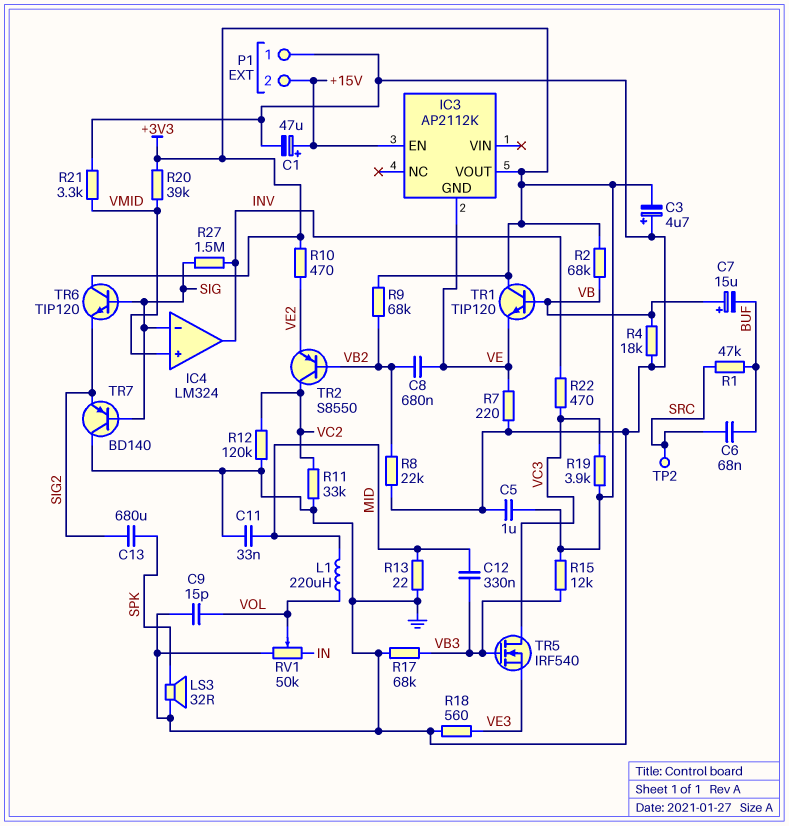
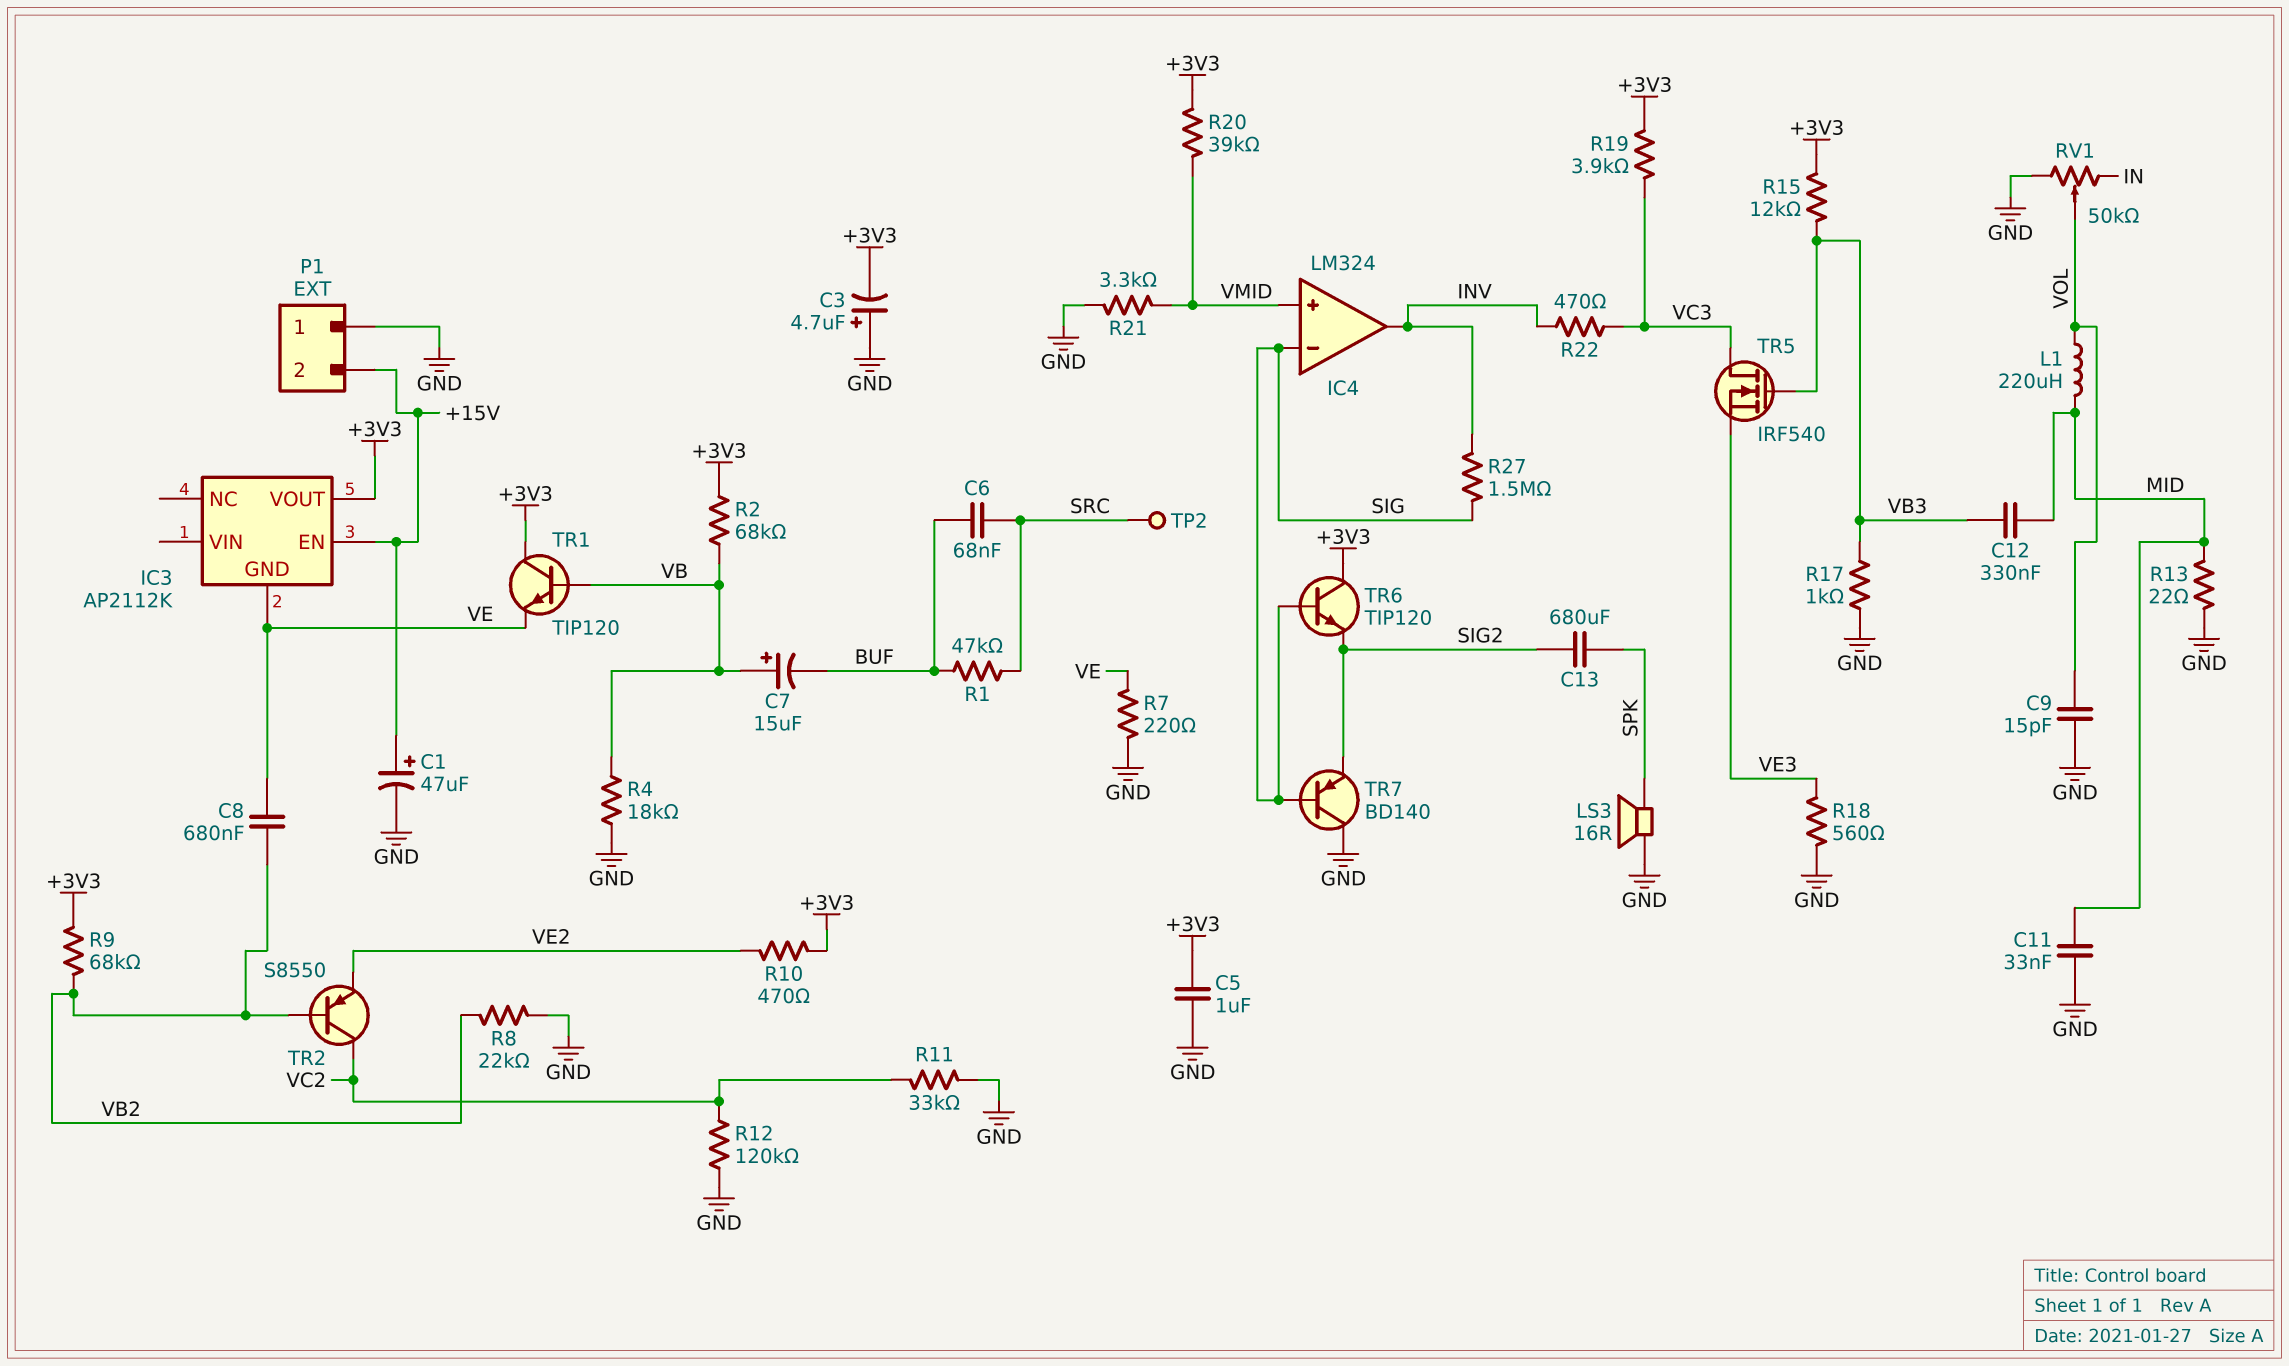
LS3: speaker 32R (GND, SPK) -> speaker 16R (GND, SPK)
R17: 68k (GND, VB3) -> 1k (GND, VB3)

